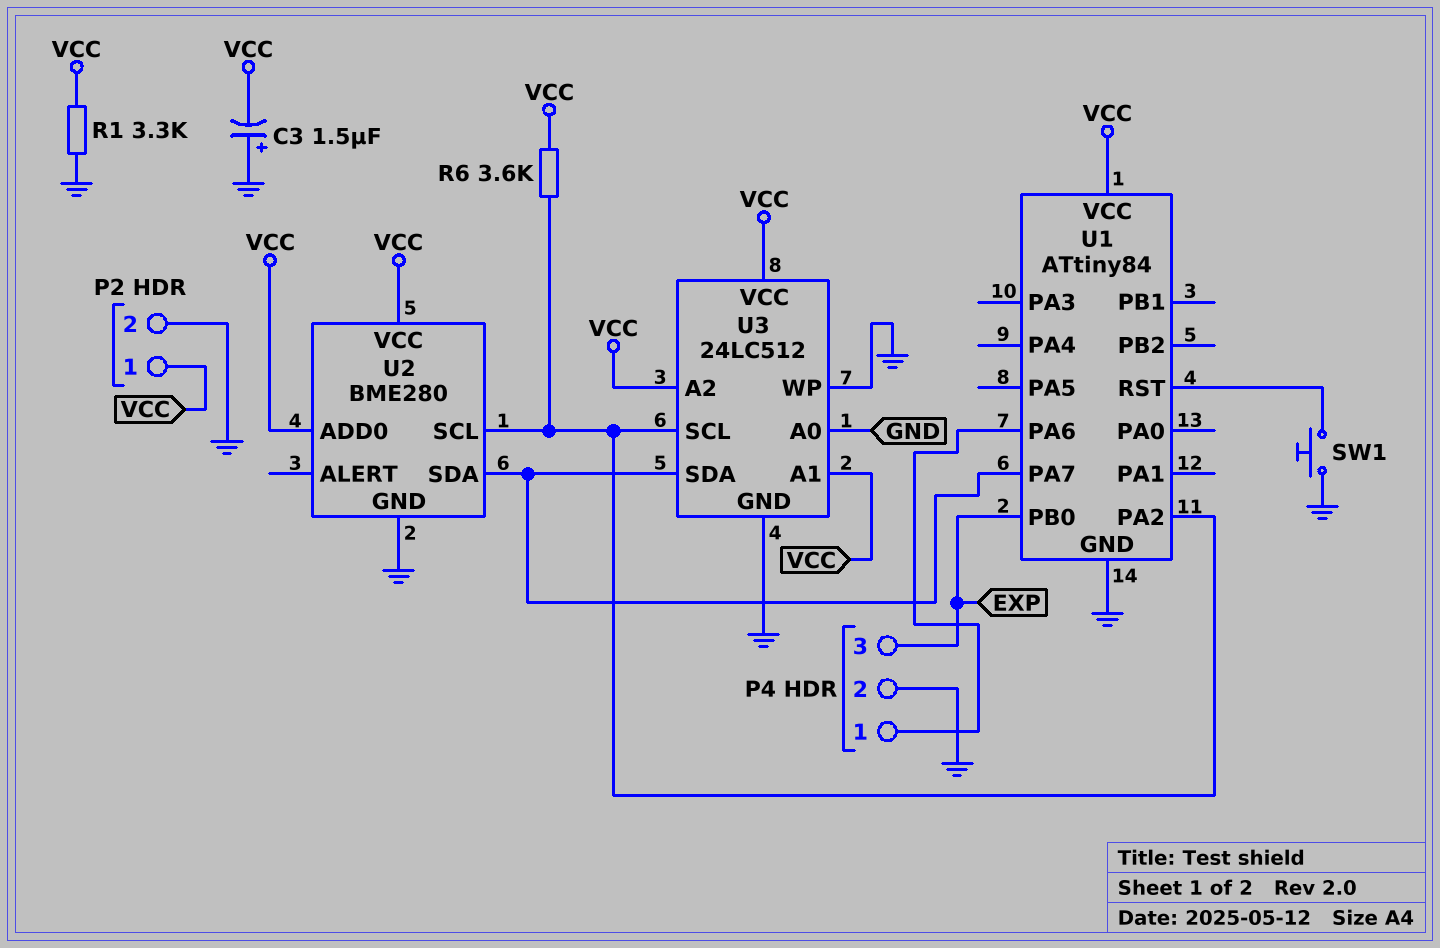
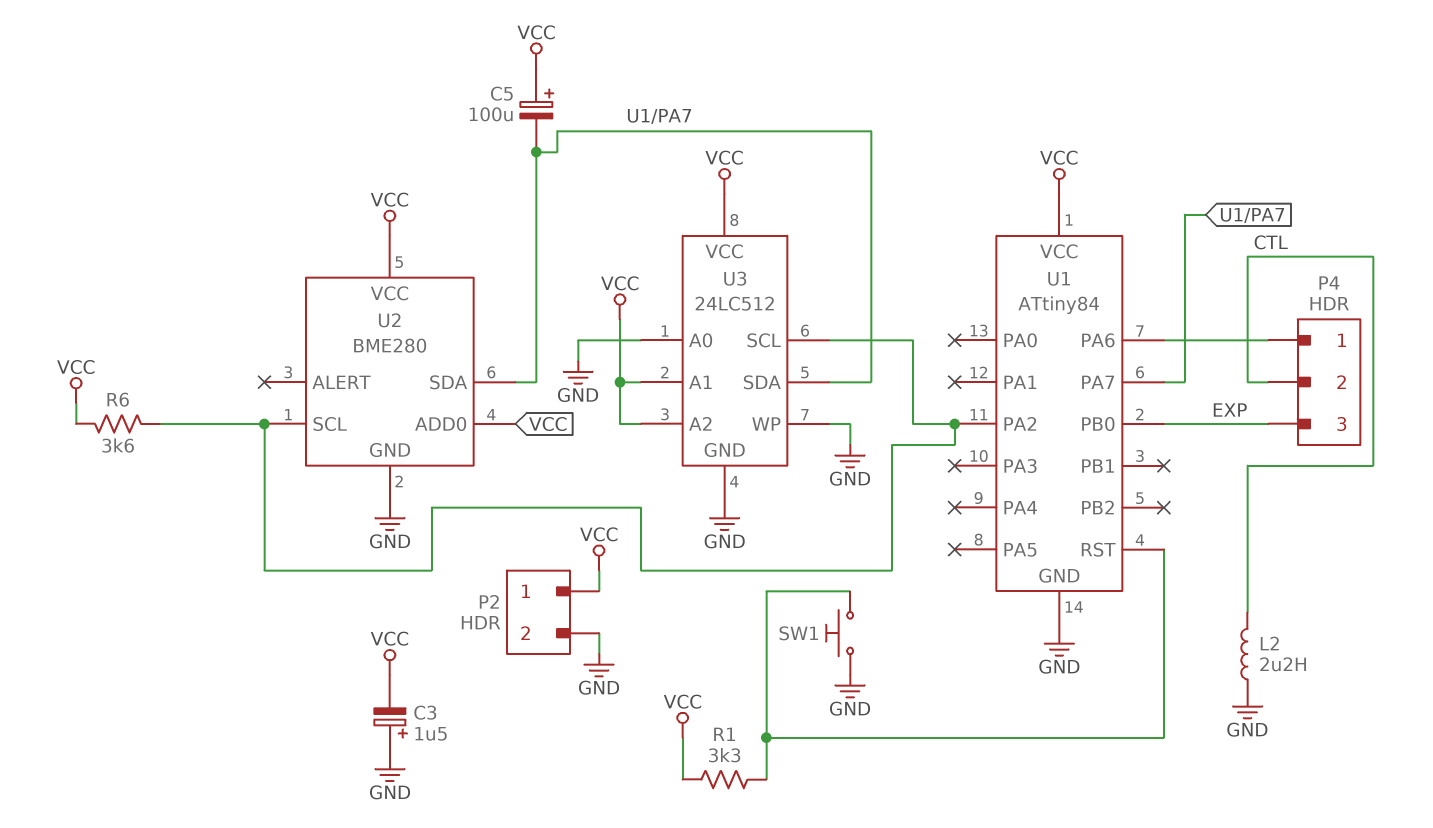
C5: none -> 100uF (plus VCC, minus U1/PA7)
L2: none -> 2.2uH (CTL, GND)
P4 pin 2: GND -> CTL
R1: 3.3k (GND, VCC) -> 3.3k (U1/RST, VCC)

